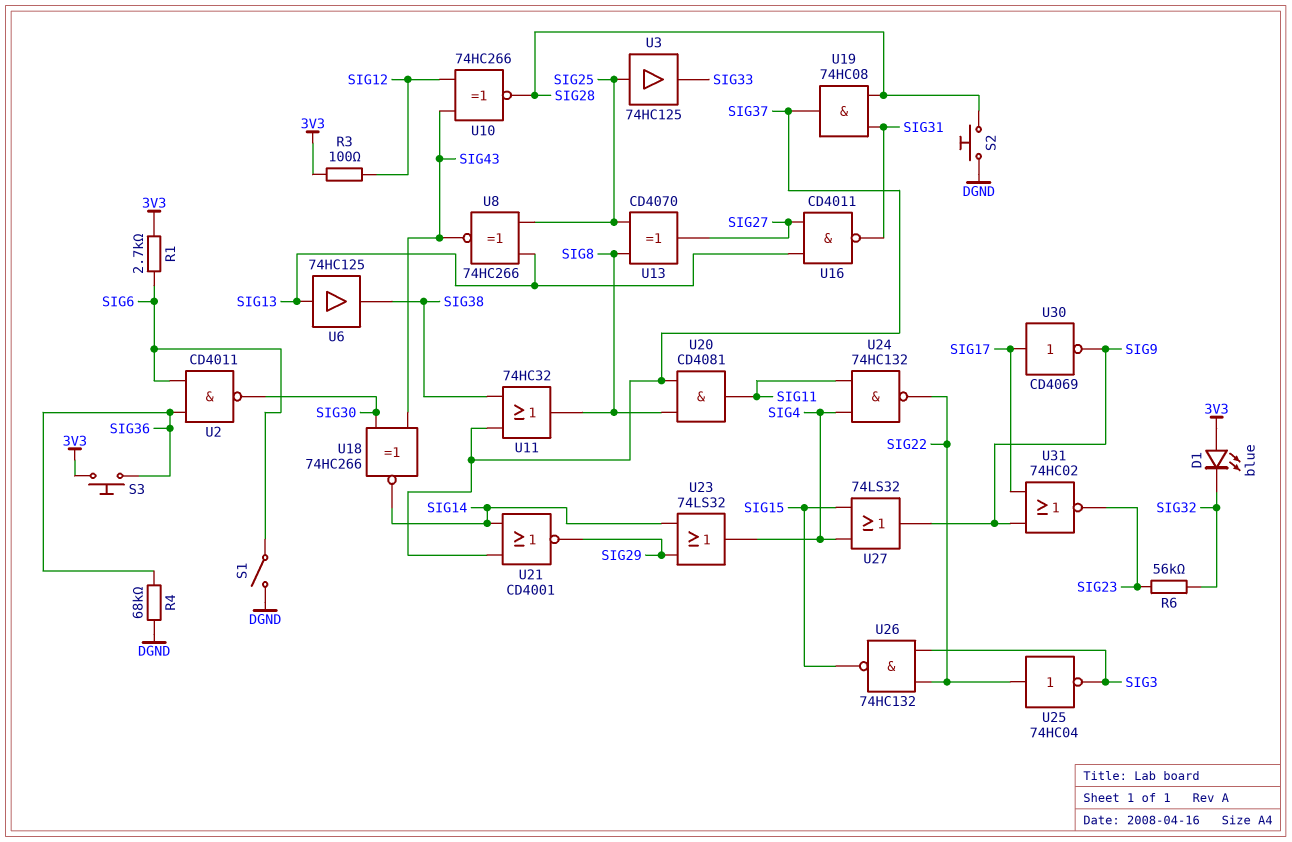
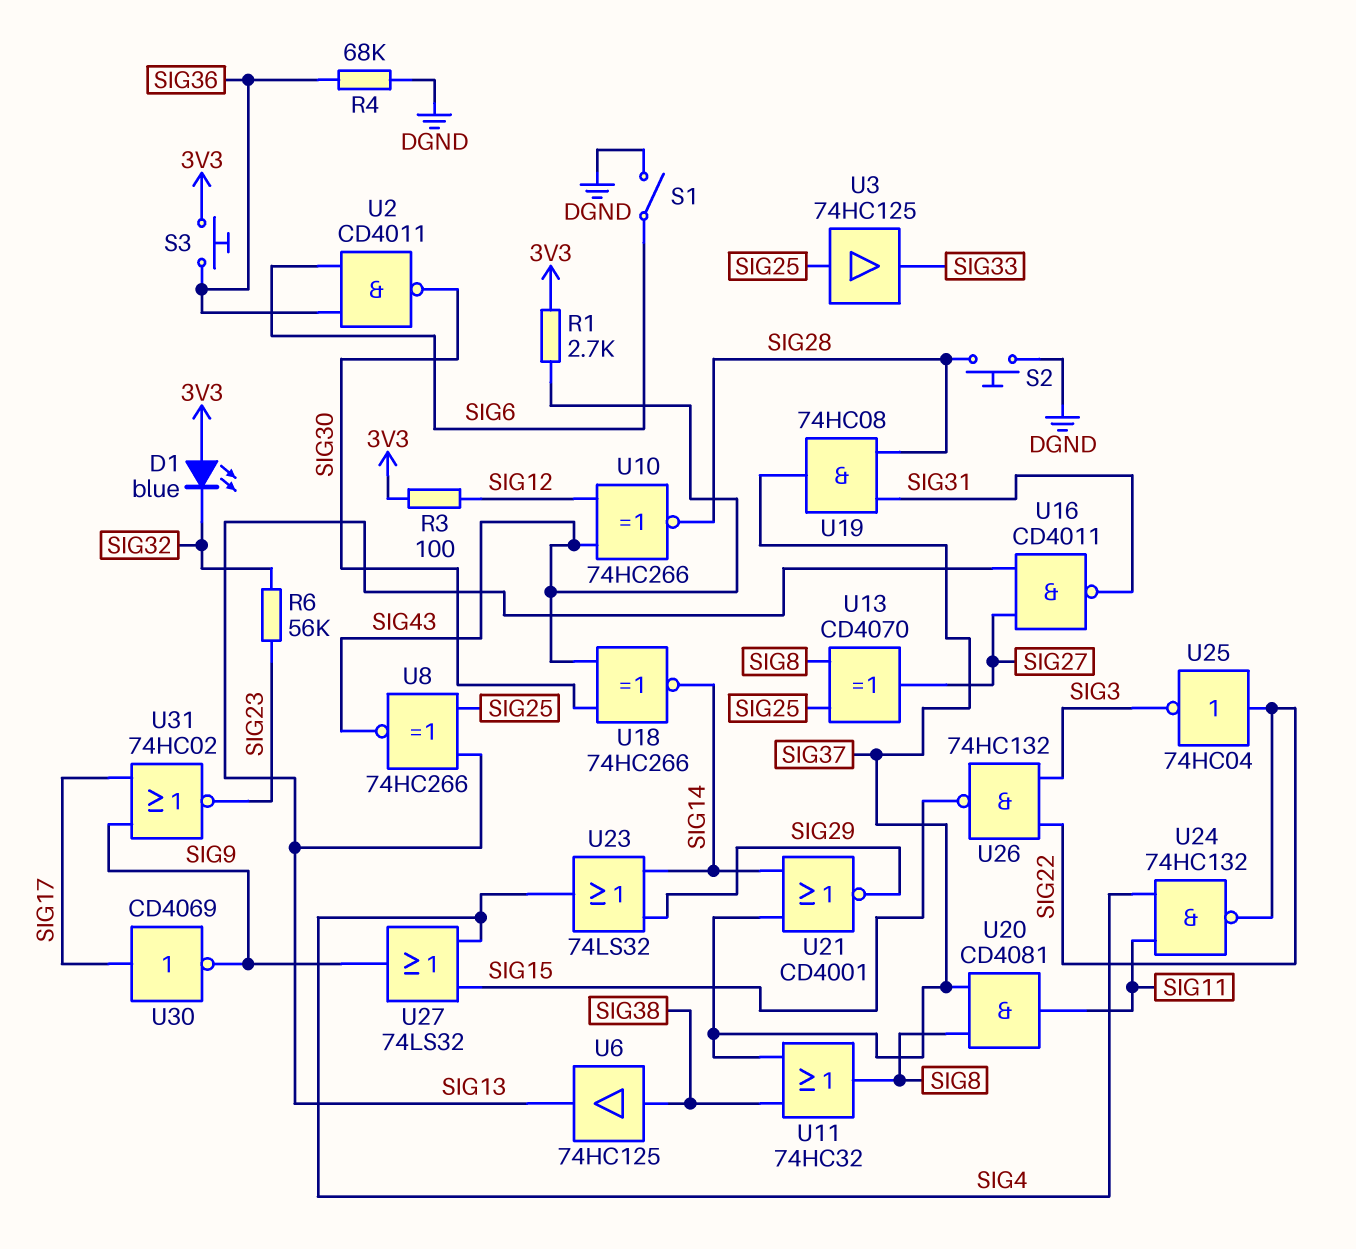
R1: 2.7k (3V3, SIG6) -> 2.7k (3V3, SIG43)
U6: buffer 74HC125 (in SIG13, out SIG38) -> buffer 74HC125 (in SIG38, out SIG13)

